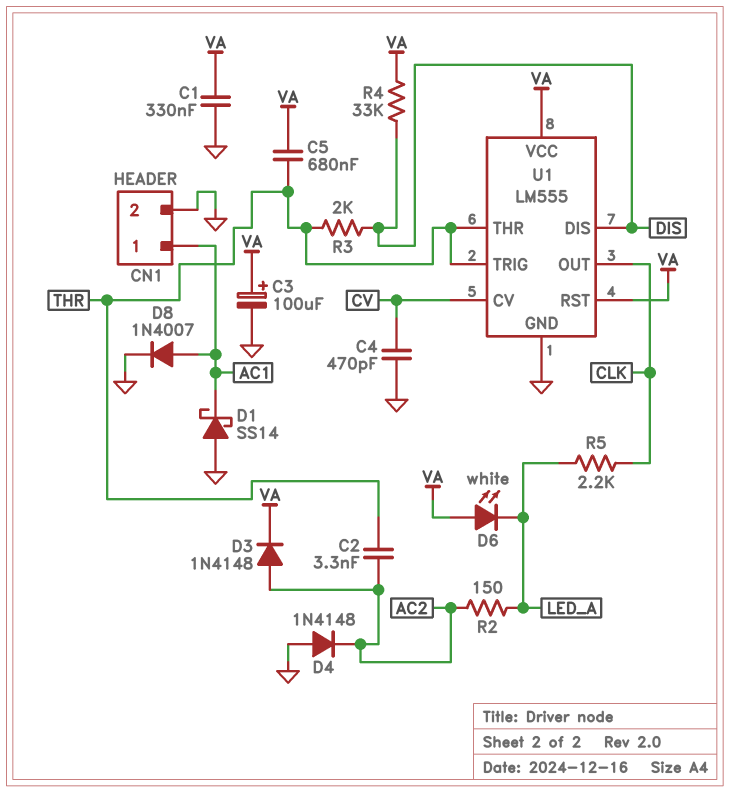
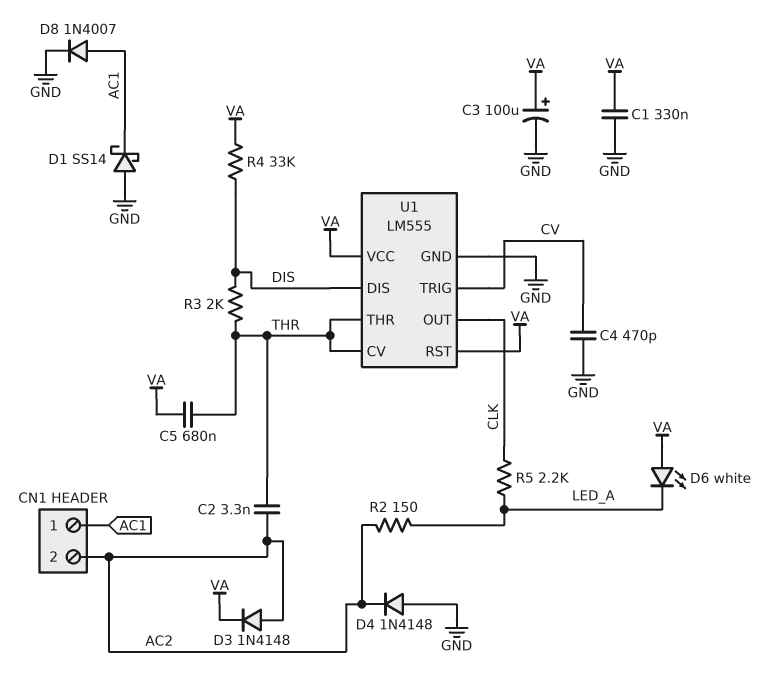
CN1 pin 2: GND -> AC2
U1 pin CV: CV -> THR
U1 pin TRIG: THR -> CV

